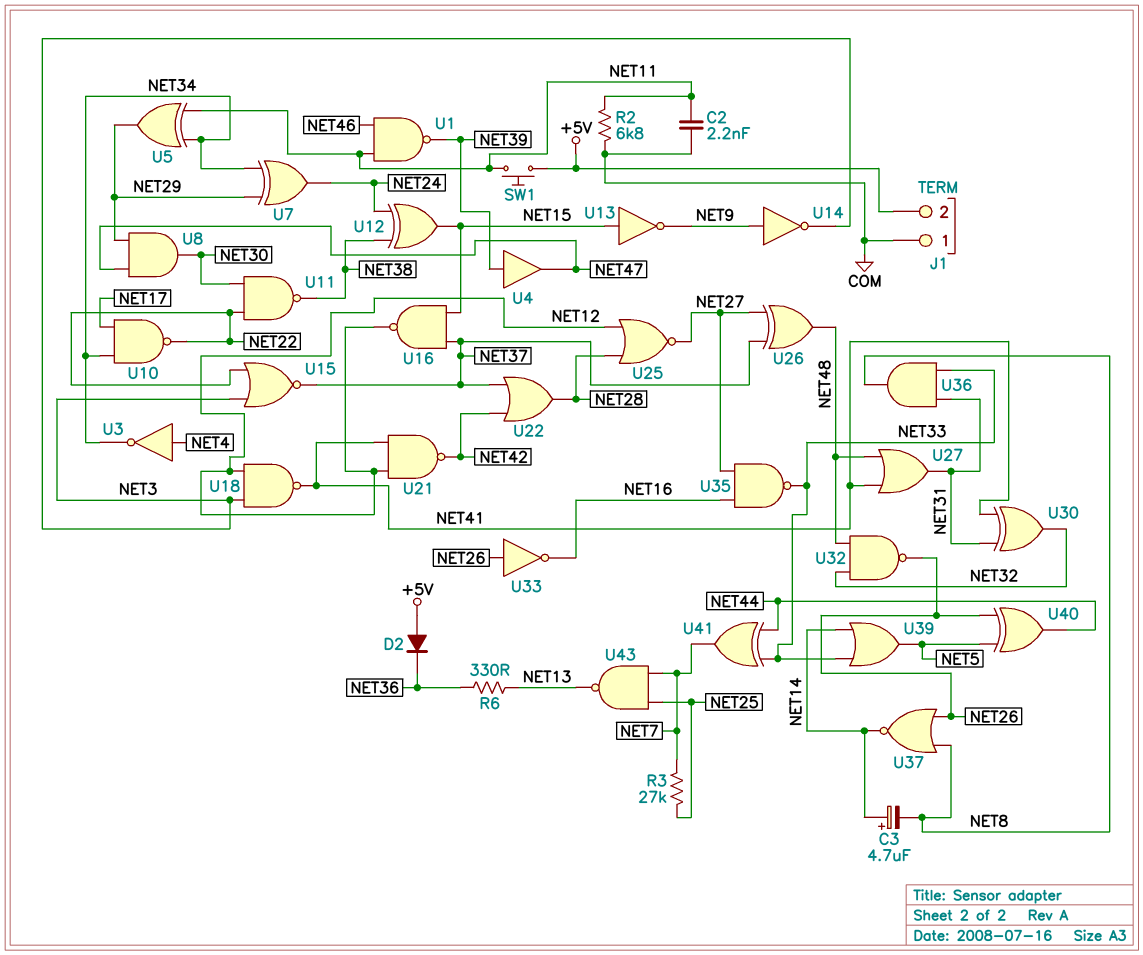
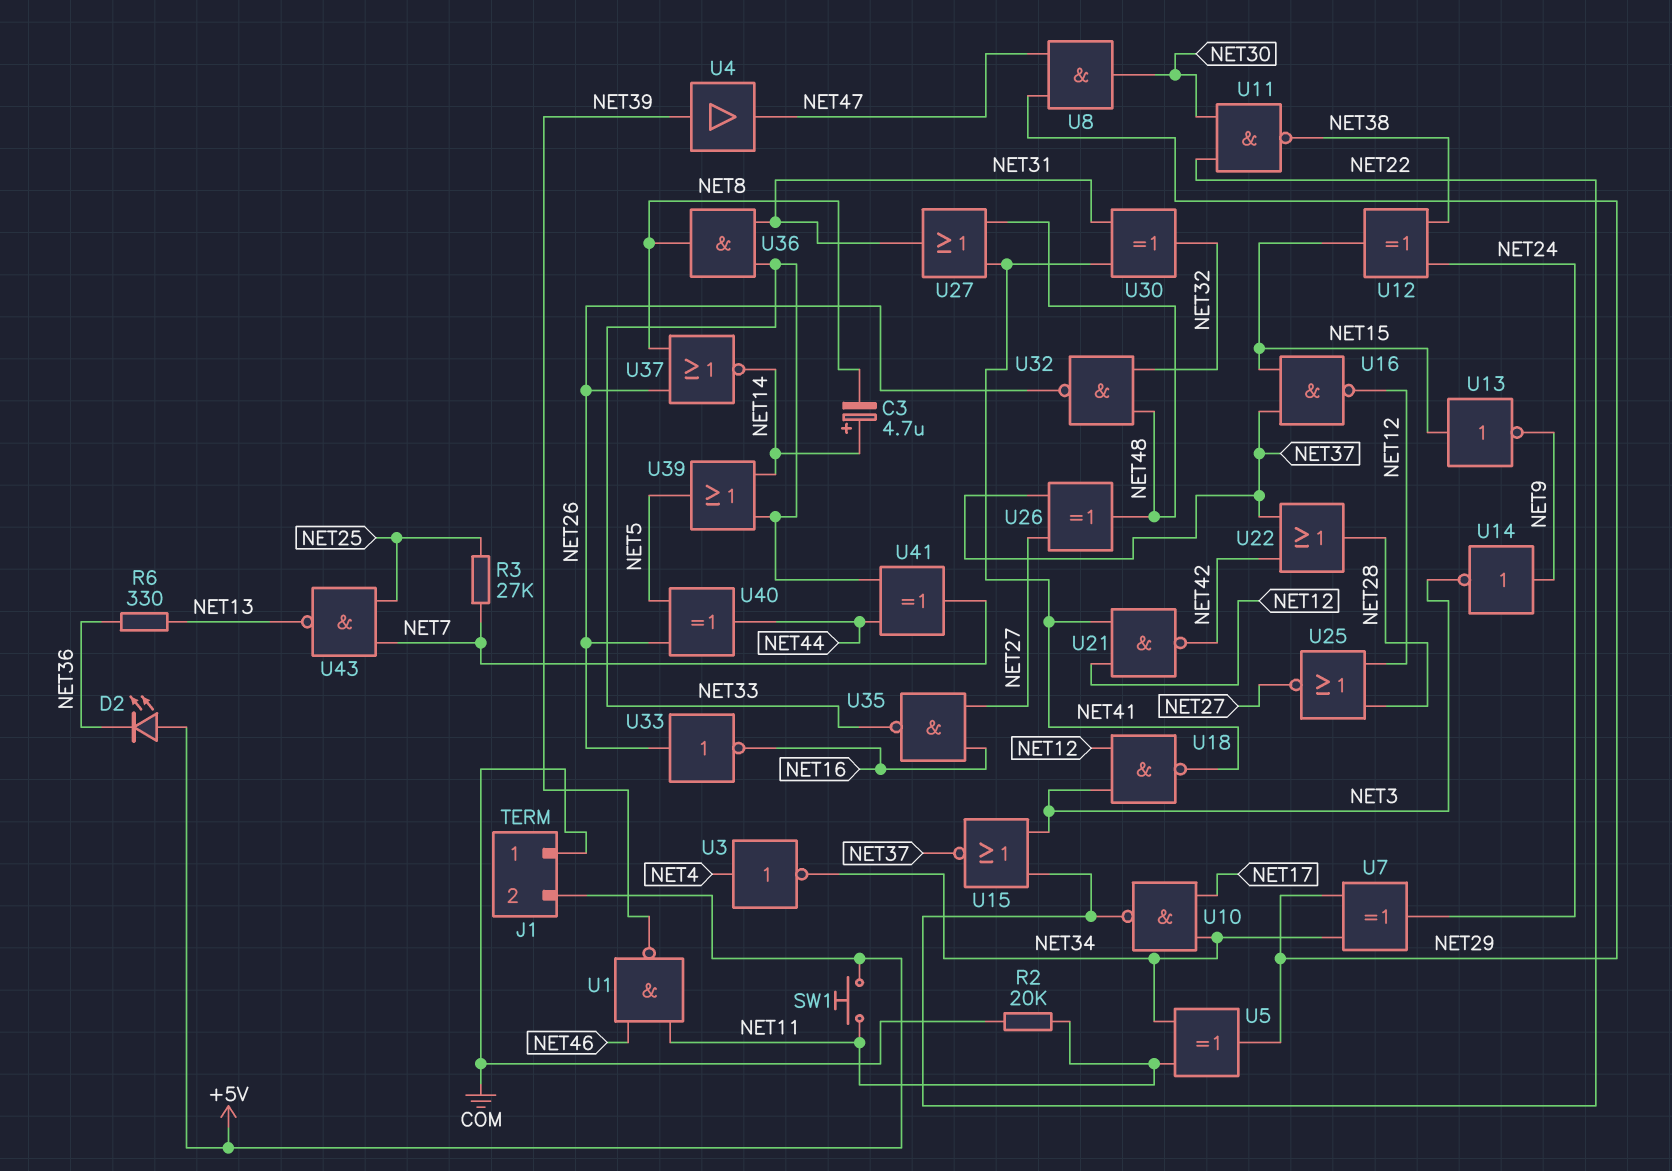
C2: 2.2nF (COM, NET11) -> none
D2: diode (A +5V, K NET36) -> LED (A +5V, K NET36)
R2: 6.8k (COM, NET11) -> 20k (COM, NET11)

